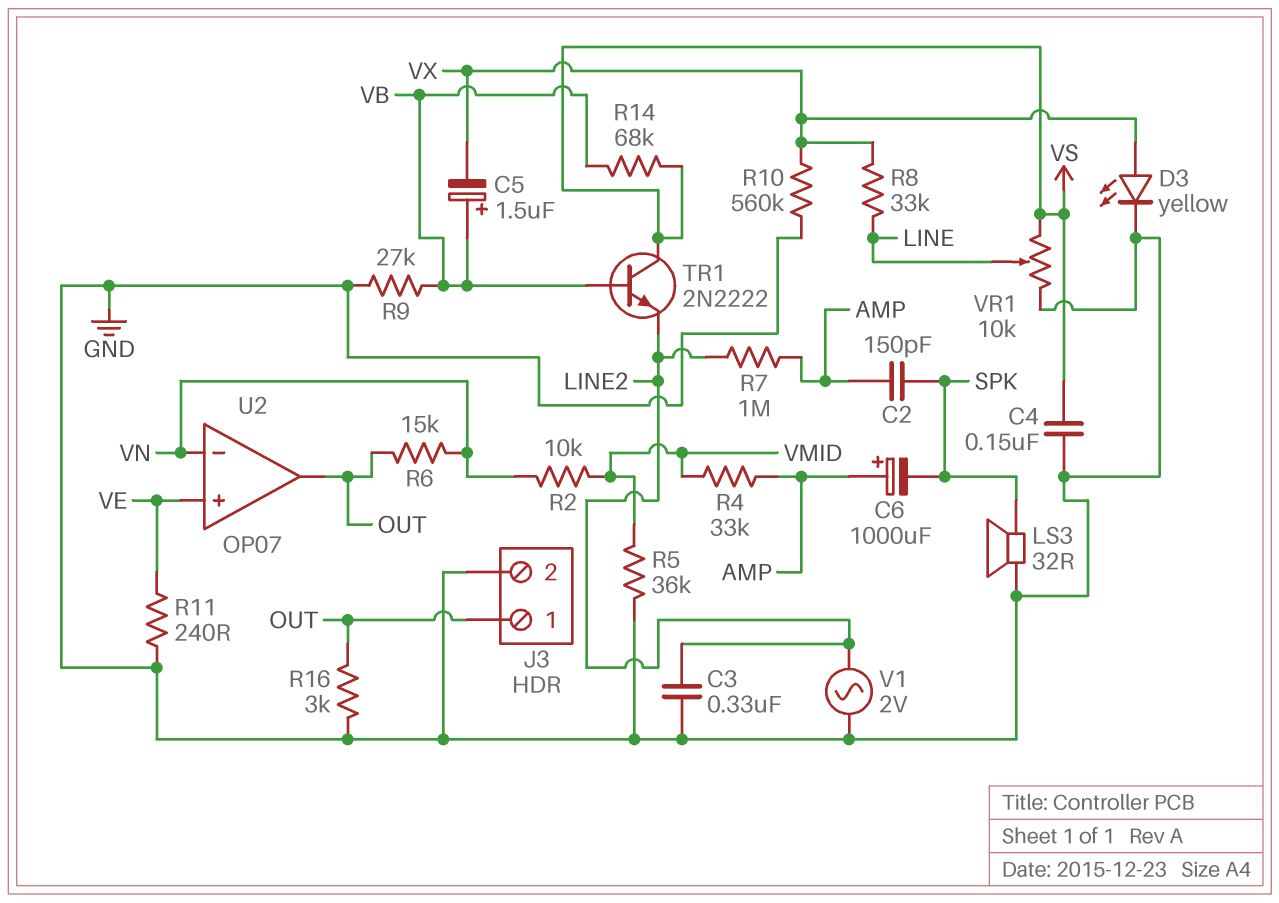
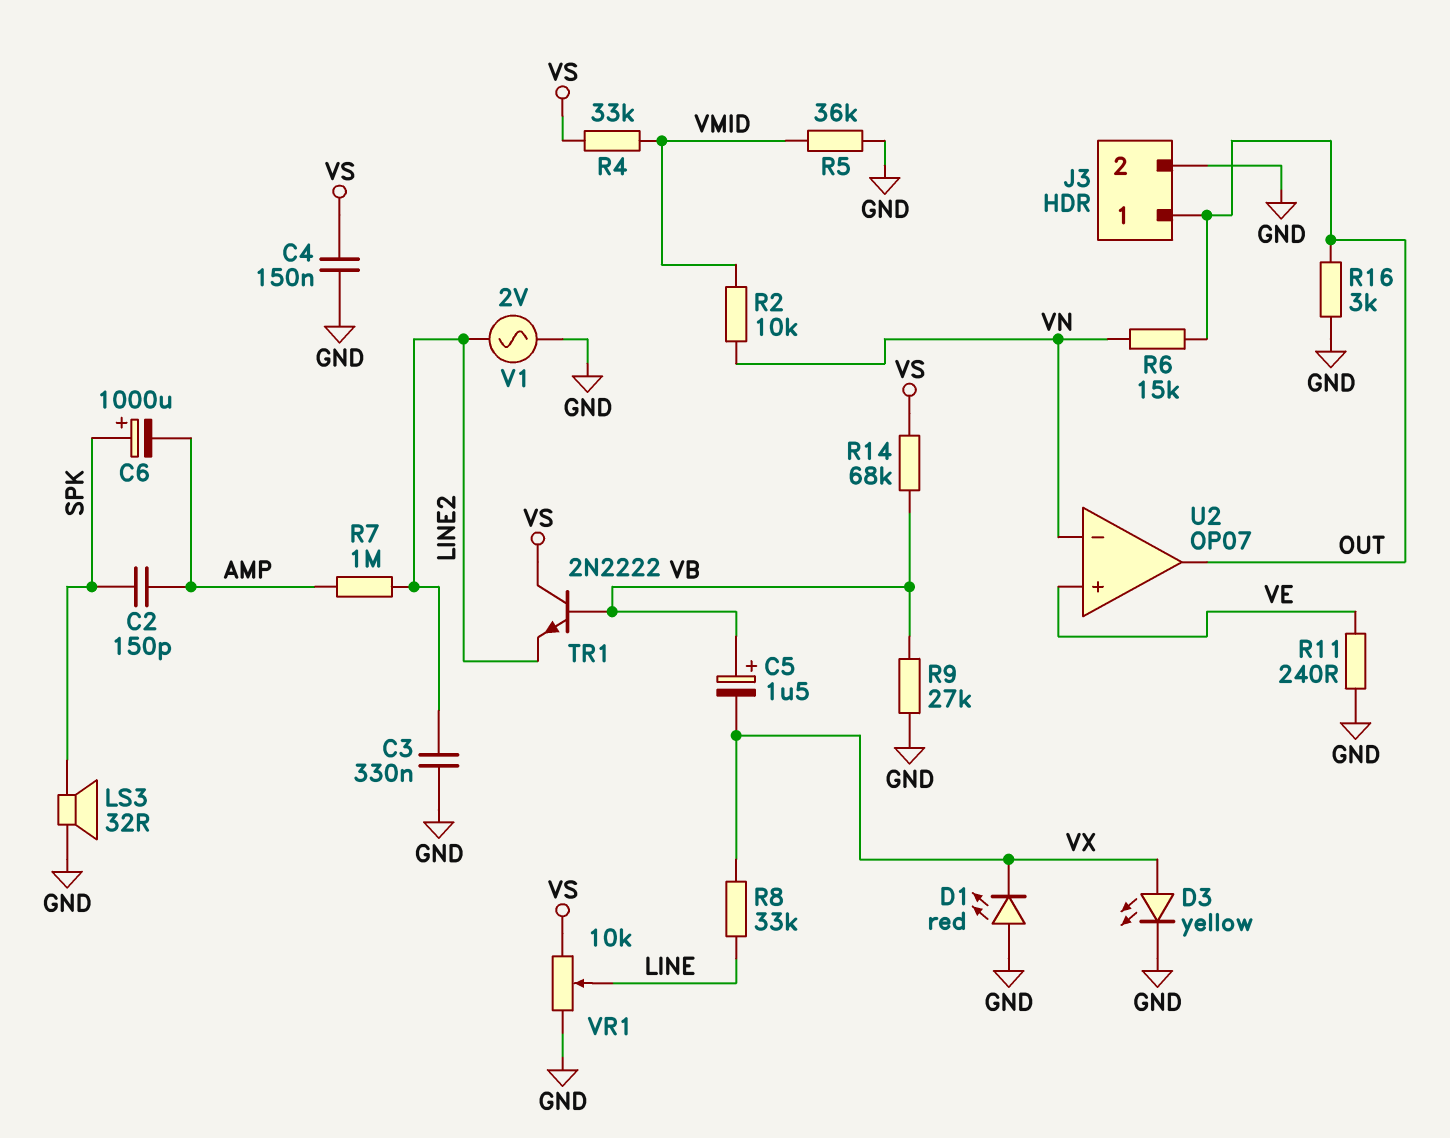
C6: 1000uF (plus AMP, minus SPK) -> 1000uF (plus SPK, minus AMP)
D1: none -> LED red (A GND, K VX)
R4: 33k (AMP, VMID) -> 33k (VMID, VS)
R10: 560k (GND, VX) -> none

